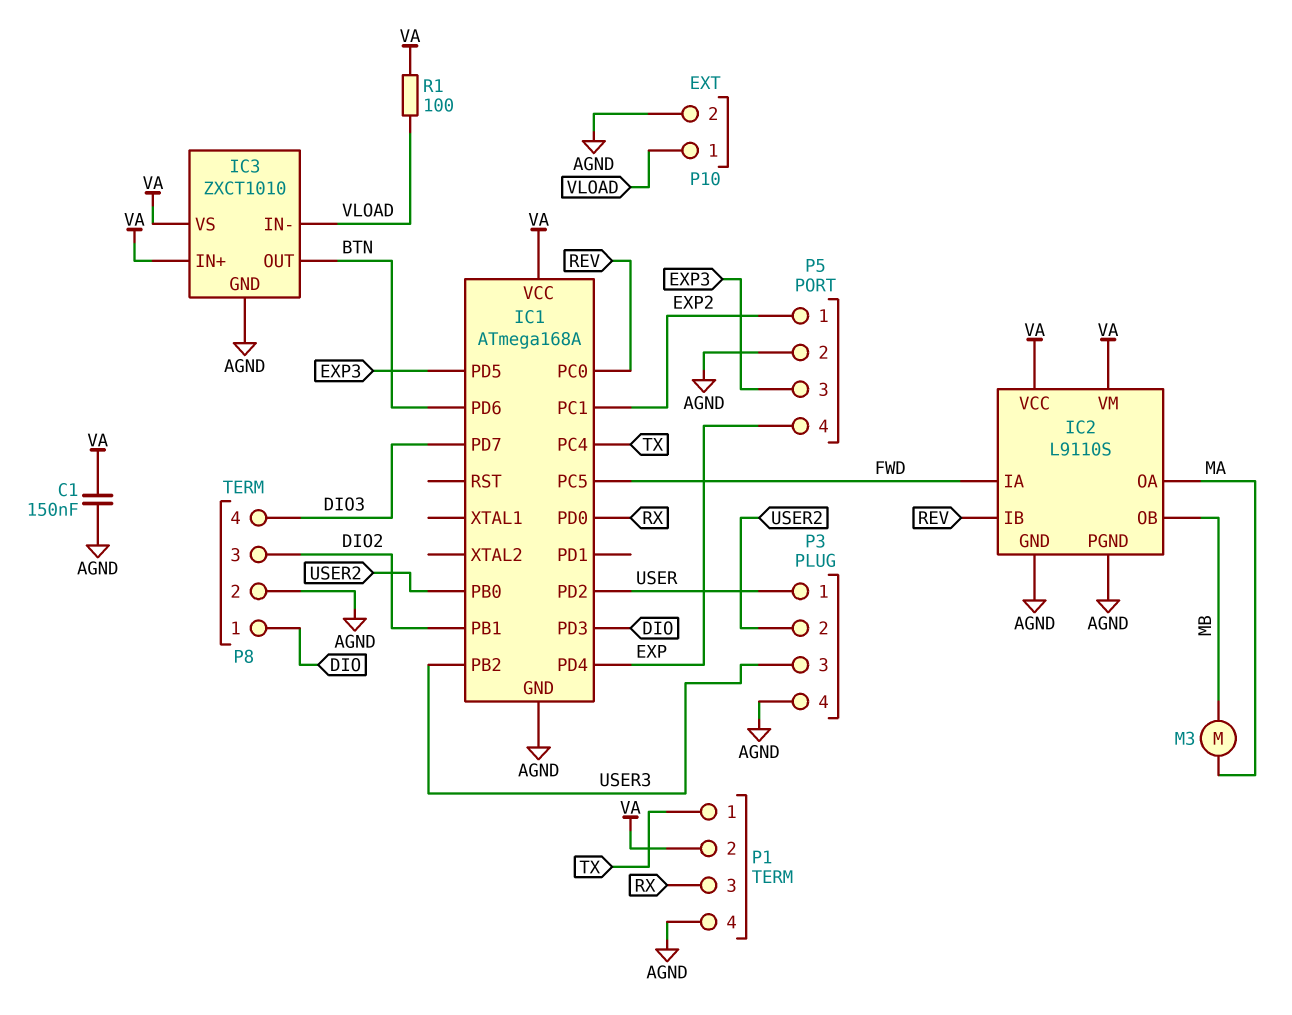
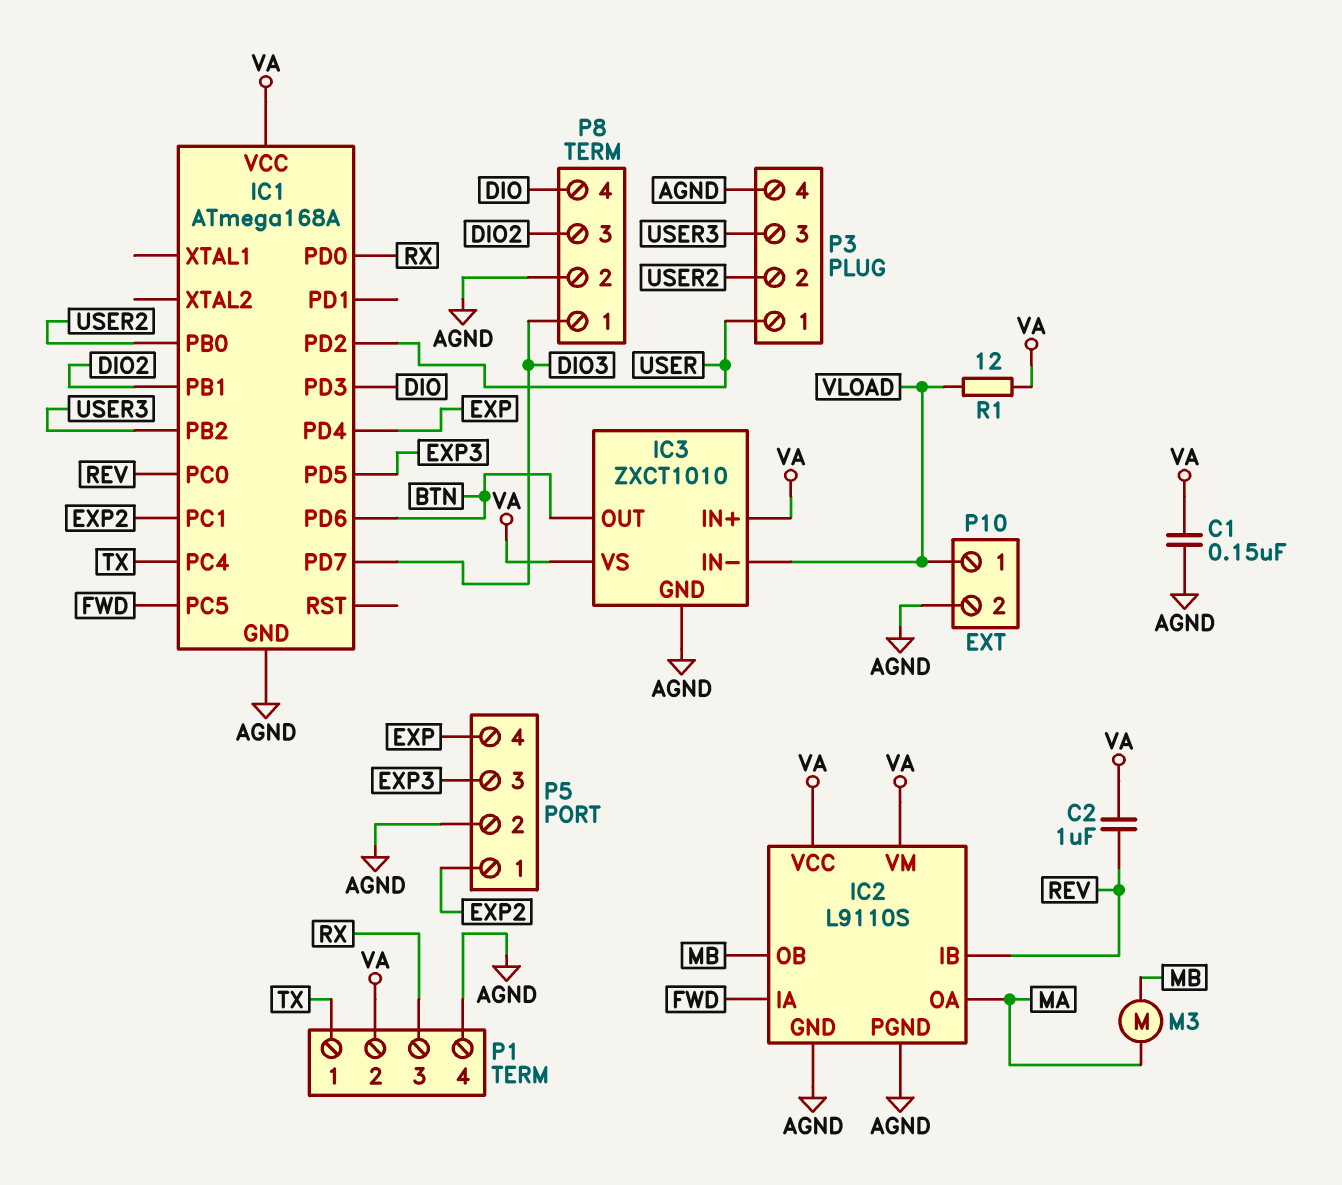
C2: none -> 1uF (REV, VA)
P8 pin 1: DIO -> DIO3
P8 pin 4: DIO3 -> DIO
R1: 100 (VA, VLOAD) -> 12 (VA, VLOAD)

